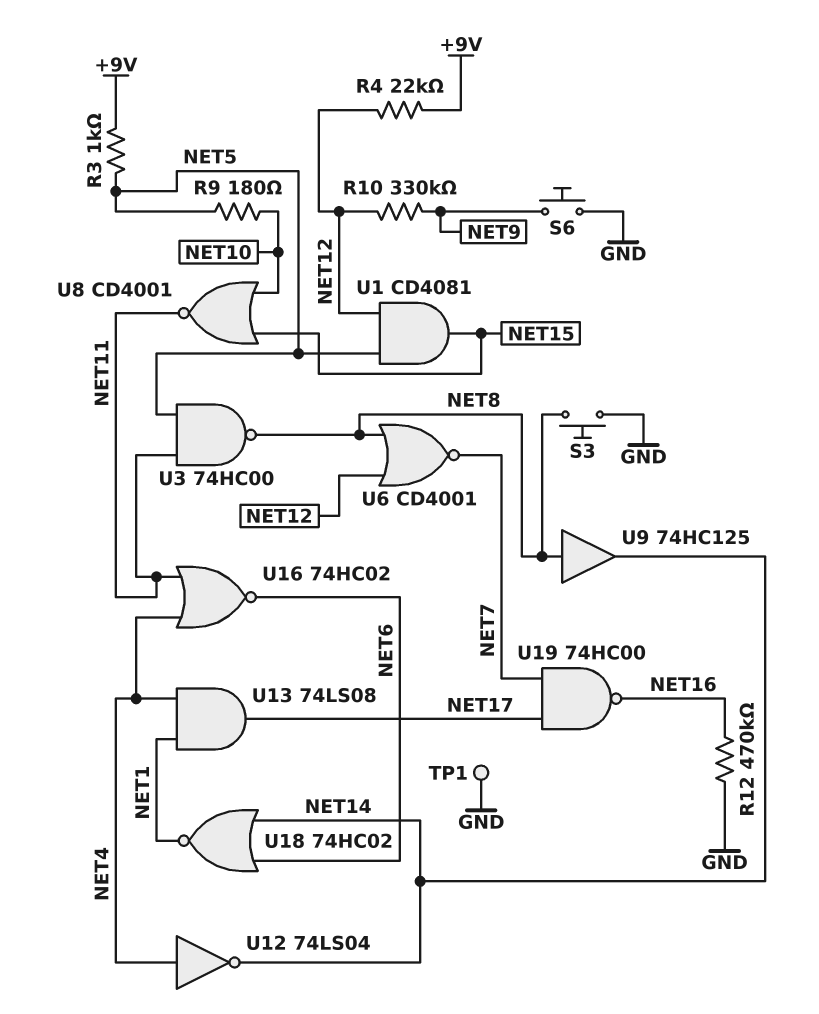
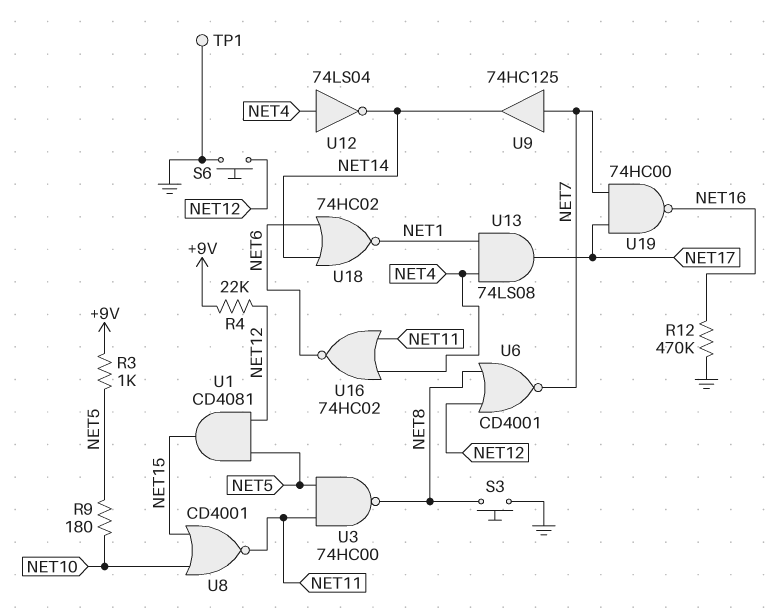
R10: 330k (NET9, NET12) -> none
S6: button (GND, NET9) -> button (GND, NET12)
U9: buffer 74HC125 (in NET8, out NET14) -> buffer 74HC125 (in NET7, out NET14)

